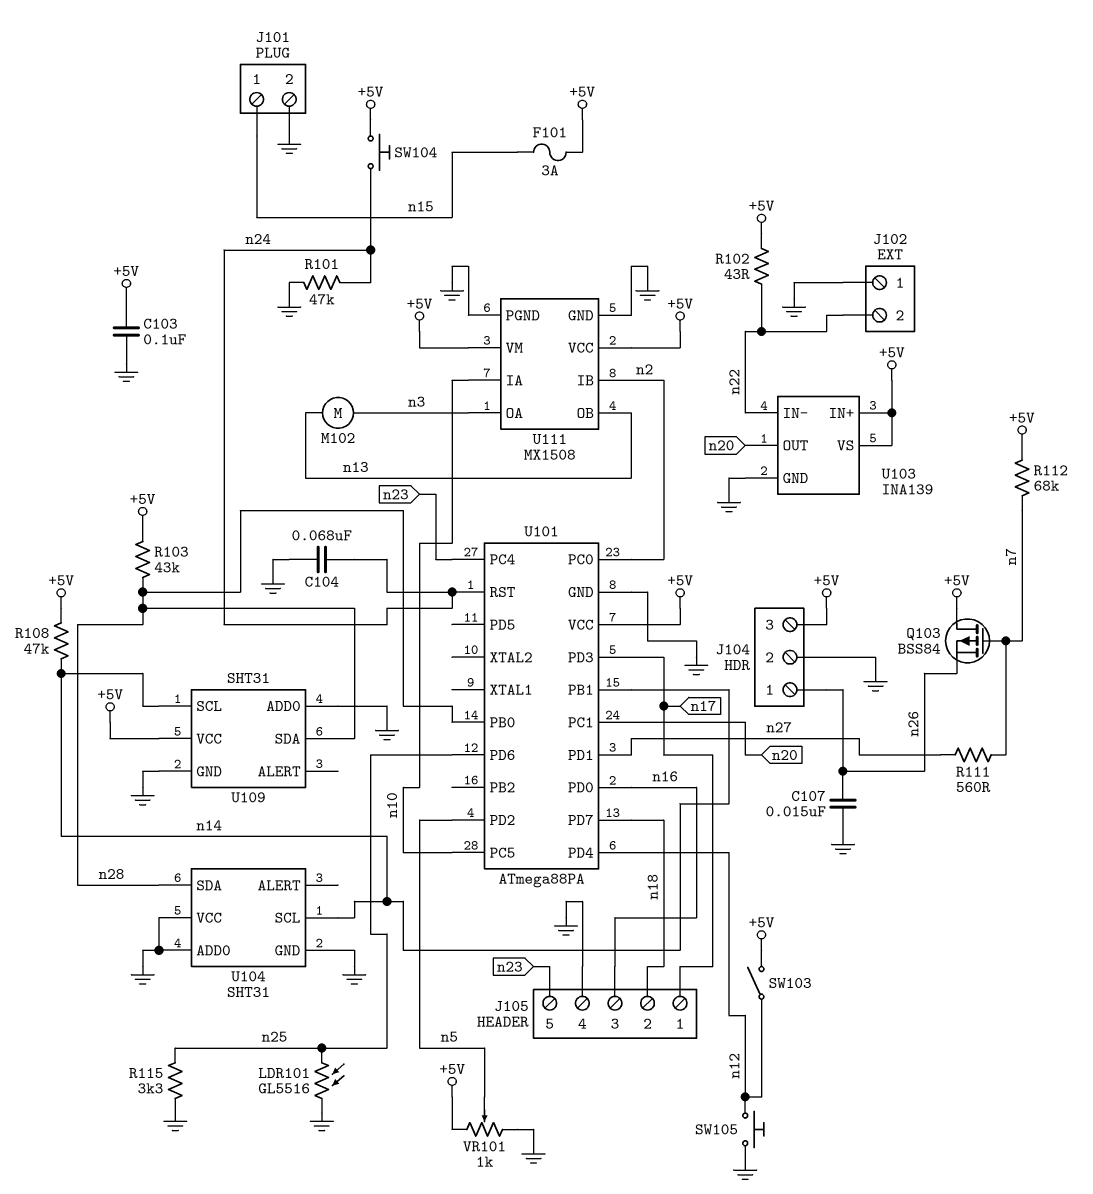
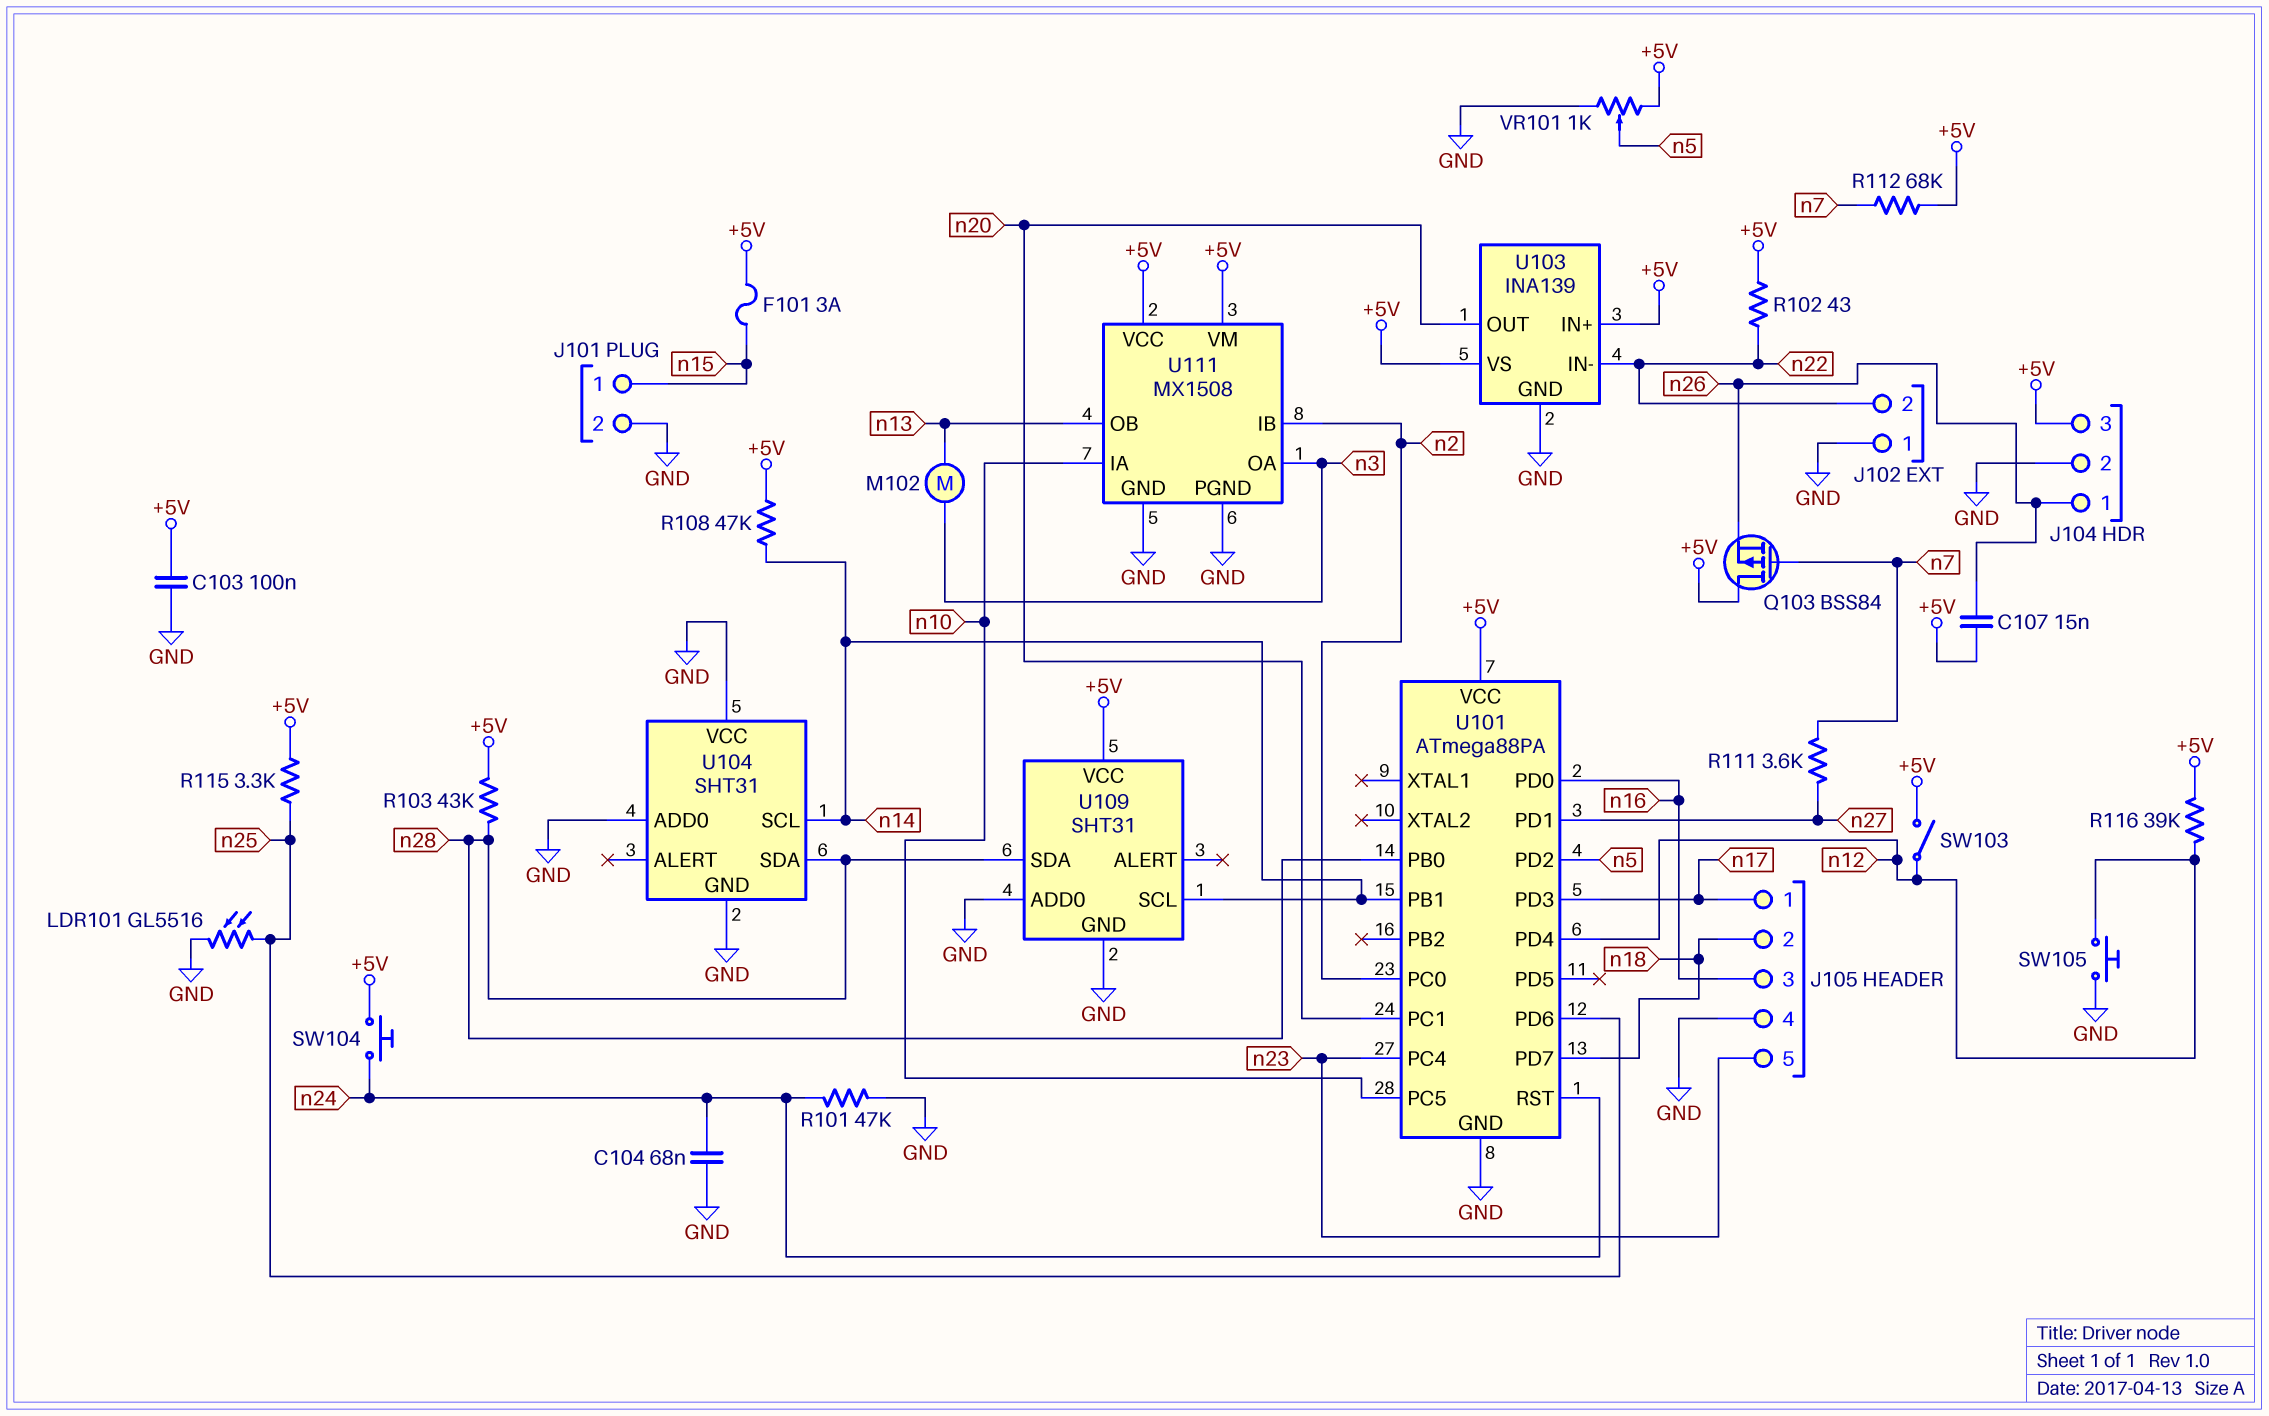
C107: 15nF (GND, n26) -> 15nF (+5V, n26)
R111: 560 (n7, n27) -> 3.6k (n7, n27)
R115: 3.3k (GND, n25) -> 3.3k (+5V, n25)
R116: none -> 39k (+5V, n12)

